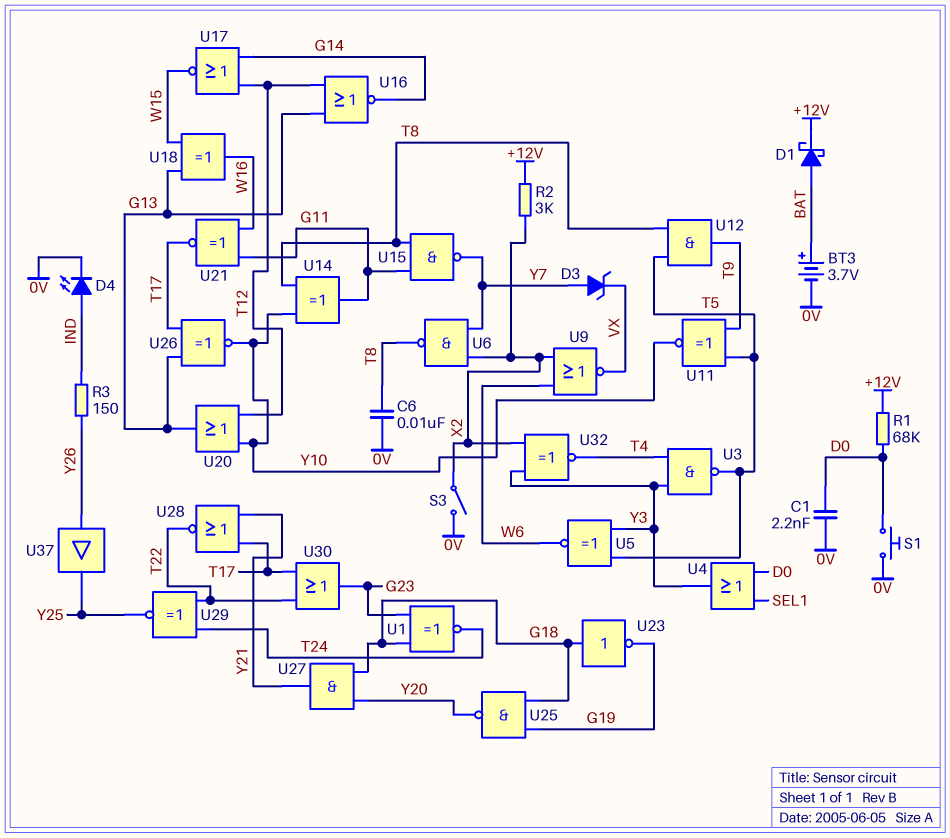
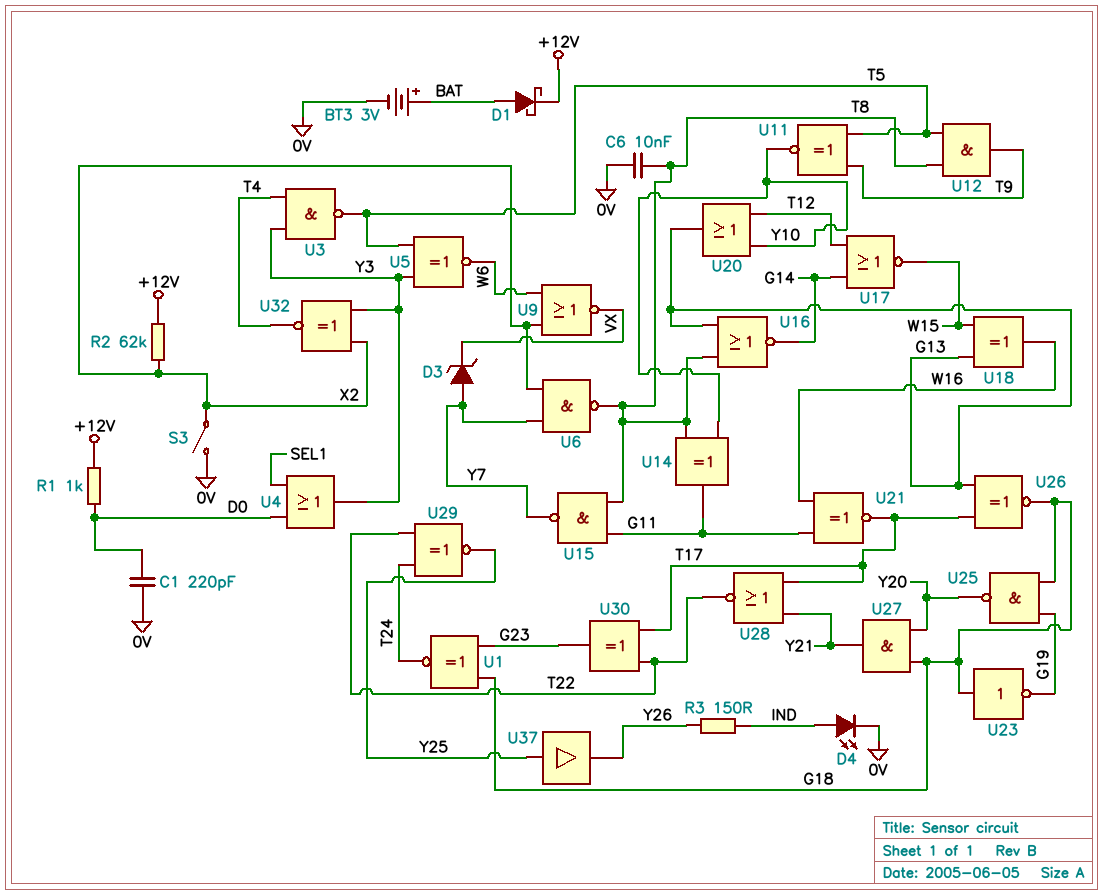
BT3: 3.7V (plus BAT, minus 0V) -> 3V (plus BAT, minus 0V)
C1: 2.2nF (0V, D0) -> 220pF (0V, D0)
R1: 68k (+12V, D0) -> 1k (+12V, D0)
R2: 3k (+12V, X2) -> 62k (+12V, X2)
S1: button (0V, D0) -> none
U16: NOR (in G13, in T12, out G14) -> NOR (in G13, in T8, out G14)
U26: XNOR (in G13, in T17, out Y10) -> XNOR (in G13, in T17, out G18)
U30: OR (in T17, in T22, out G23) -> XOR (in T17, in T22, out G23)
U37: buffer (in Y26, out Y25) -> buffer (in Y25, out Y26)

